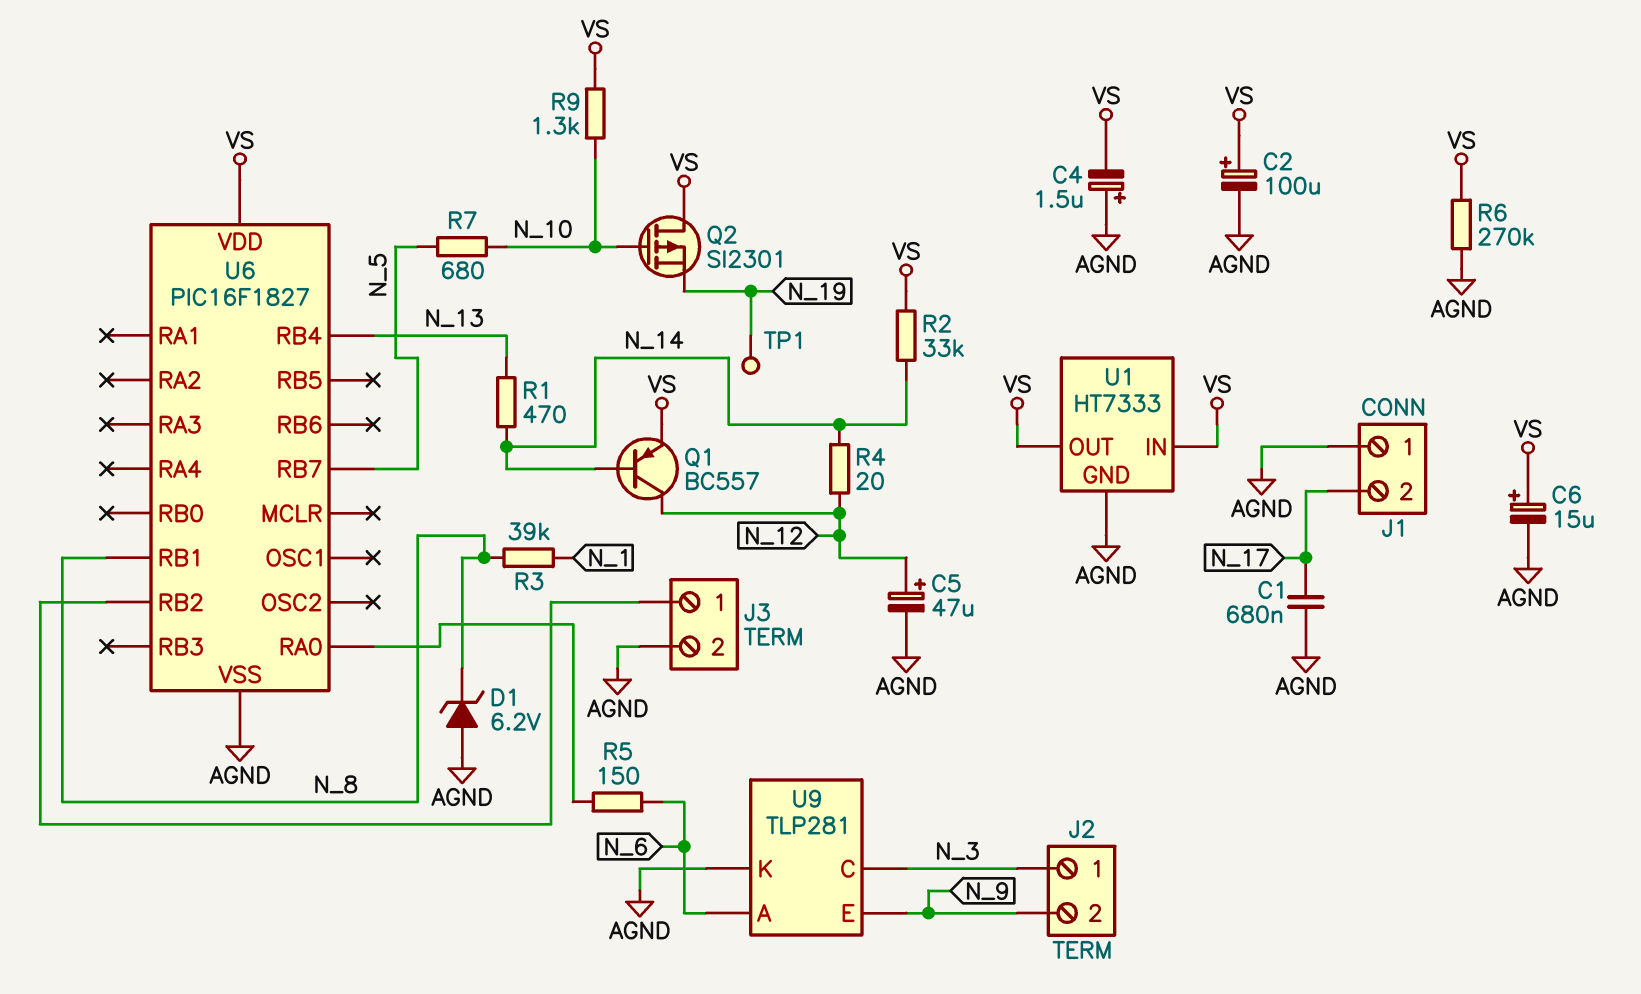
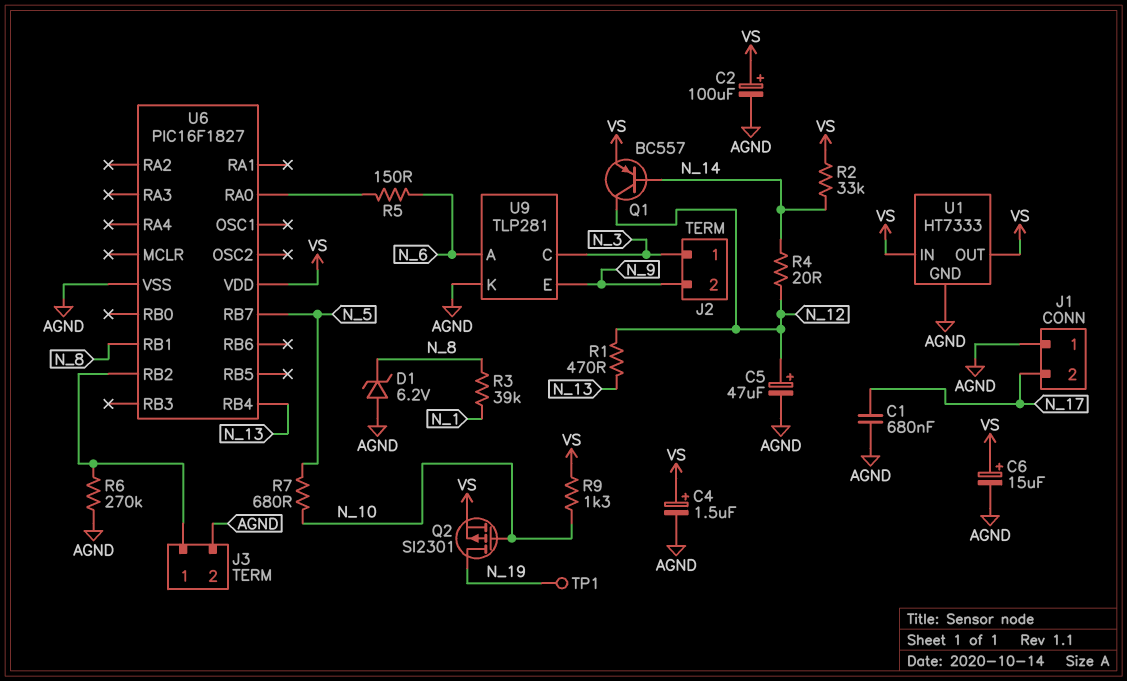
C4: 1.5uF (plus AGND, minus VS) -> 1.5uF (plus VS, minus AGND)
Q2: PMOS SI2301 (G N_10, D VS, S N_19) -> PMOS SI2301 (G N_10, D N_19, S VS)
R1: 470 (N_13, N_14) -> 470 (N_12, N_13)
R6: 270k (AGND, VS) -> 270k (AGND, J3/1)

